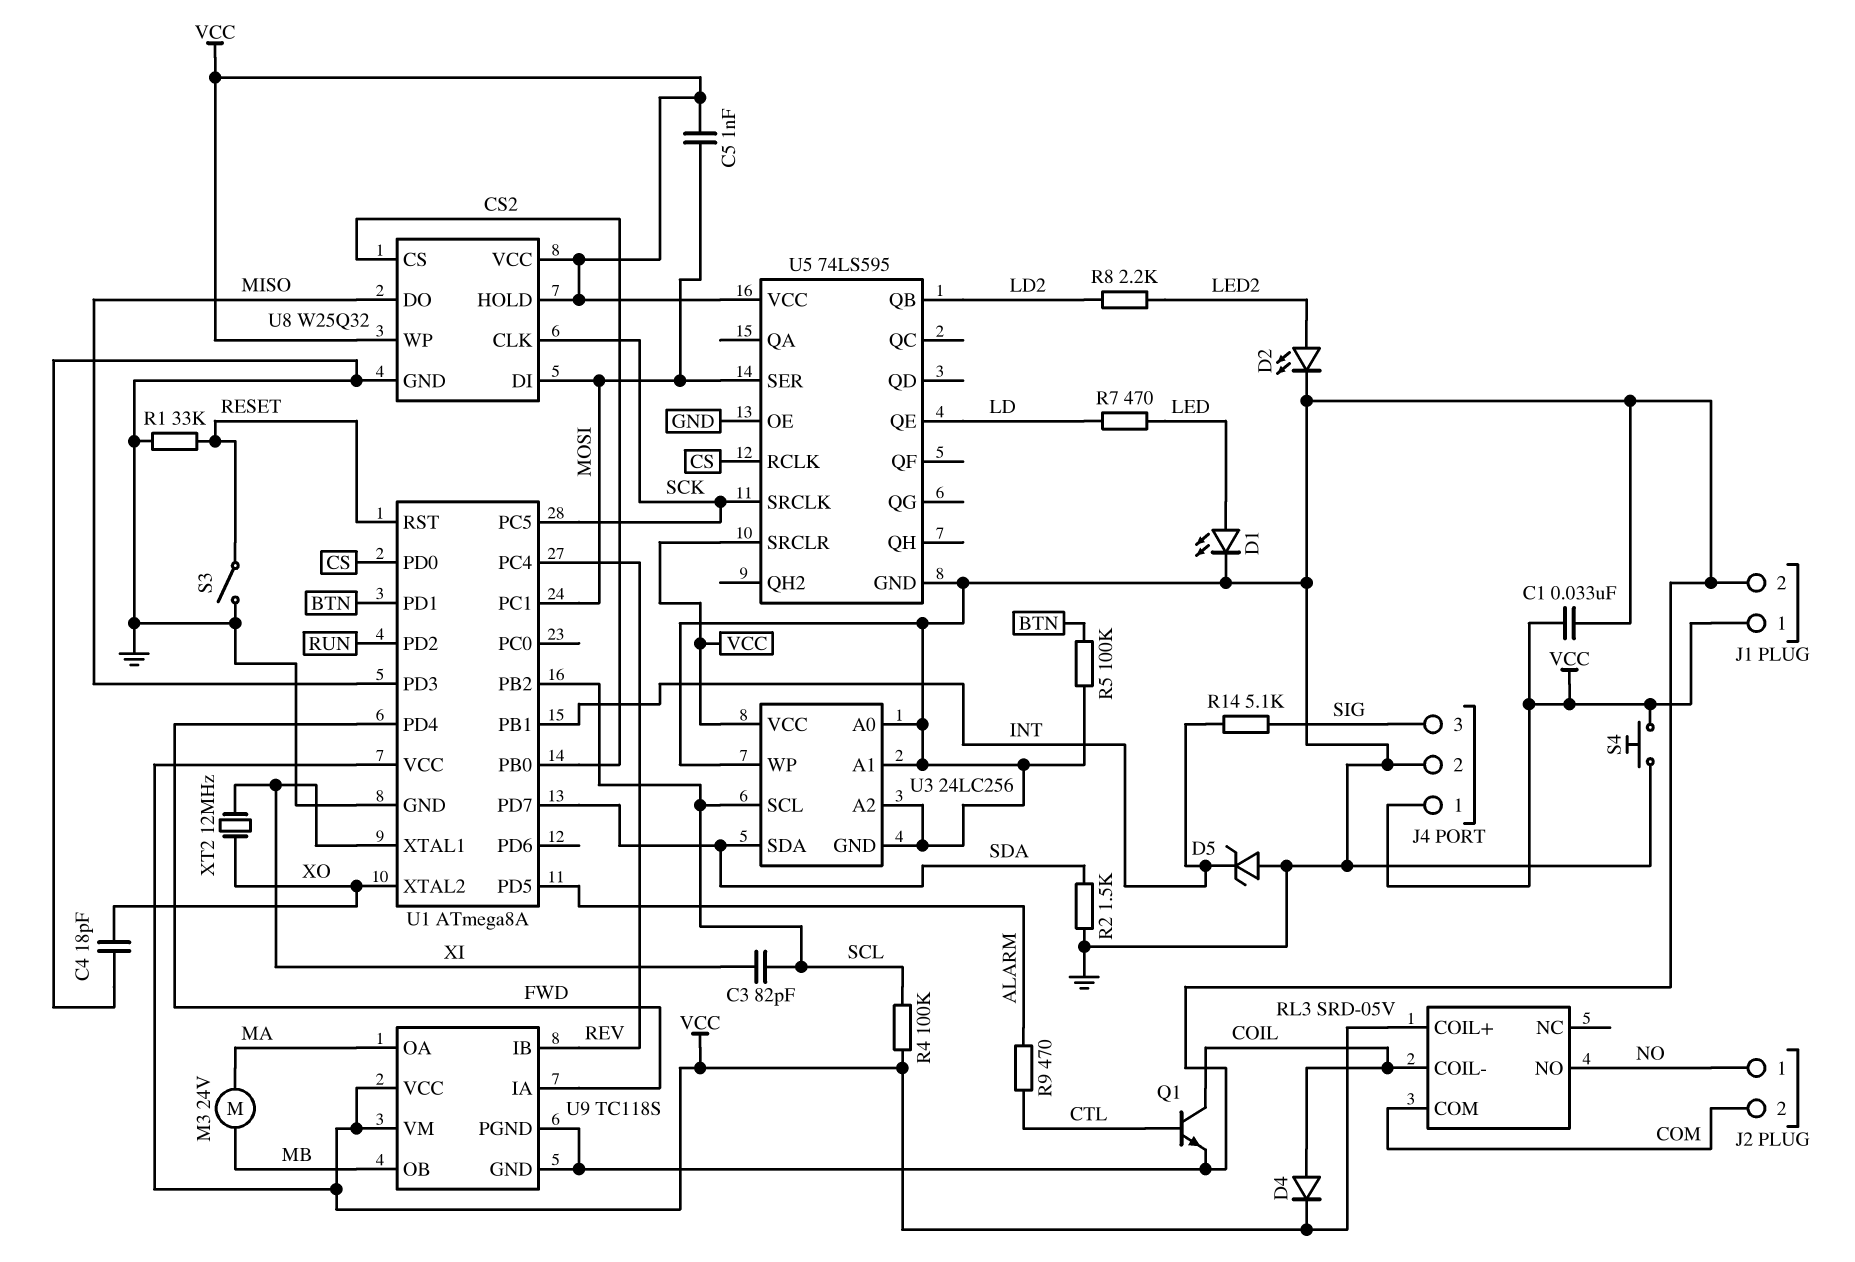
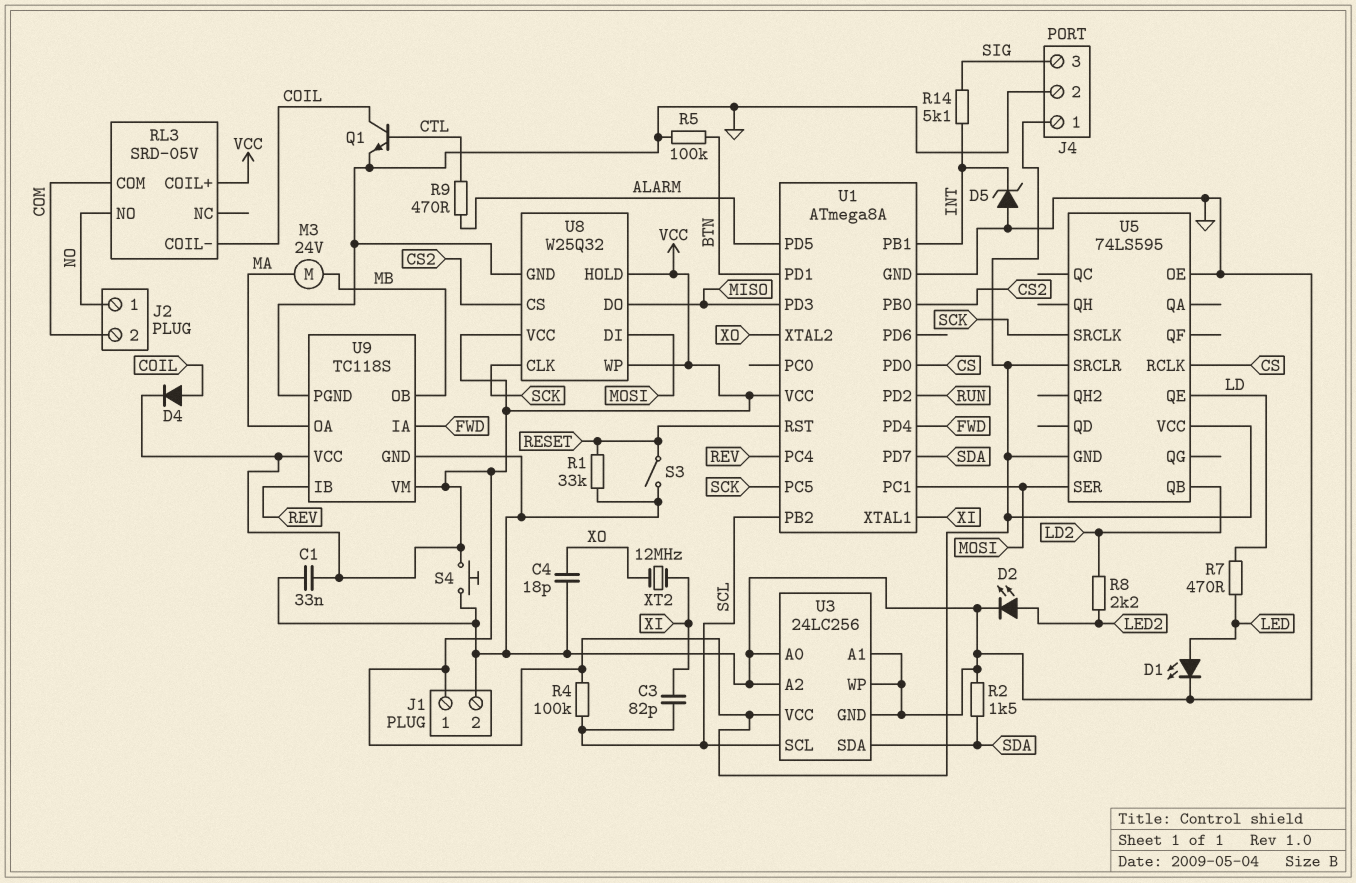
C5: 1nF (MOSI, VCC) -> none
U5 pin GND: GND -> VCC

